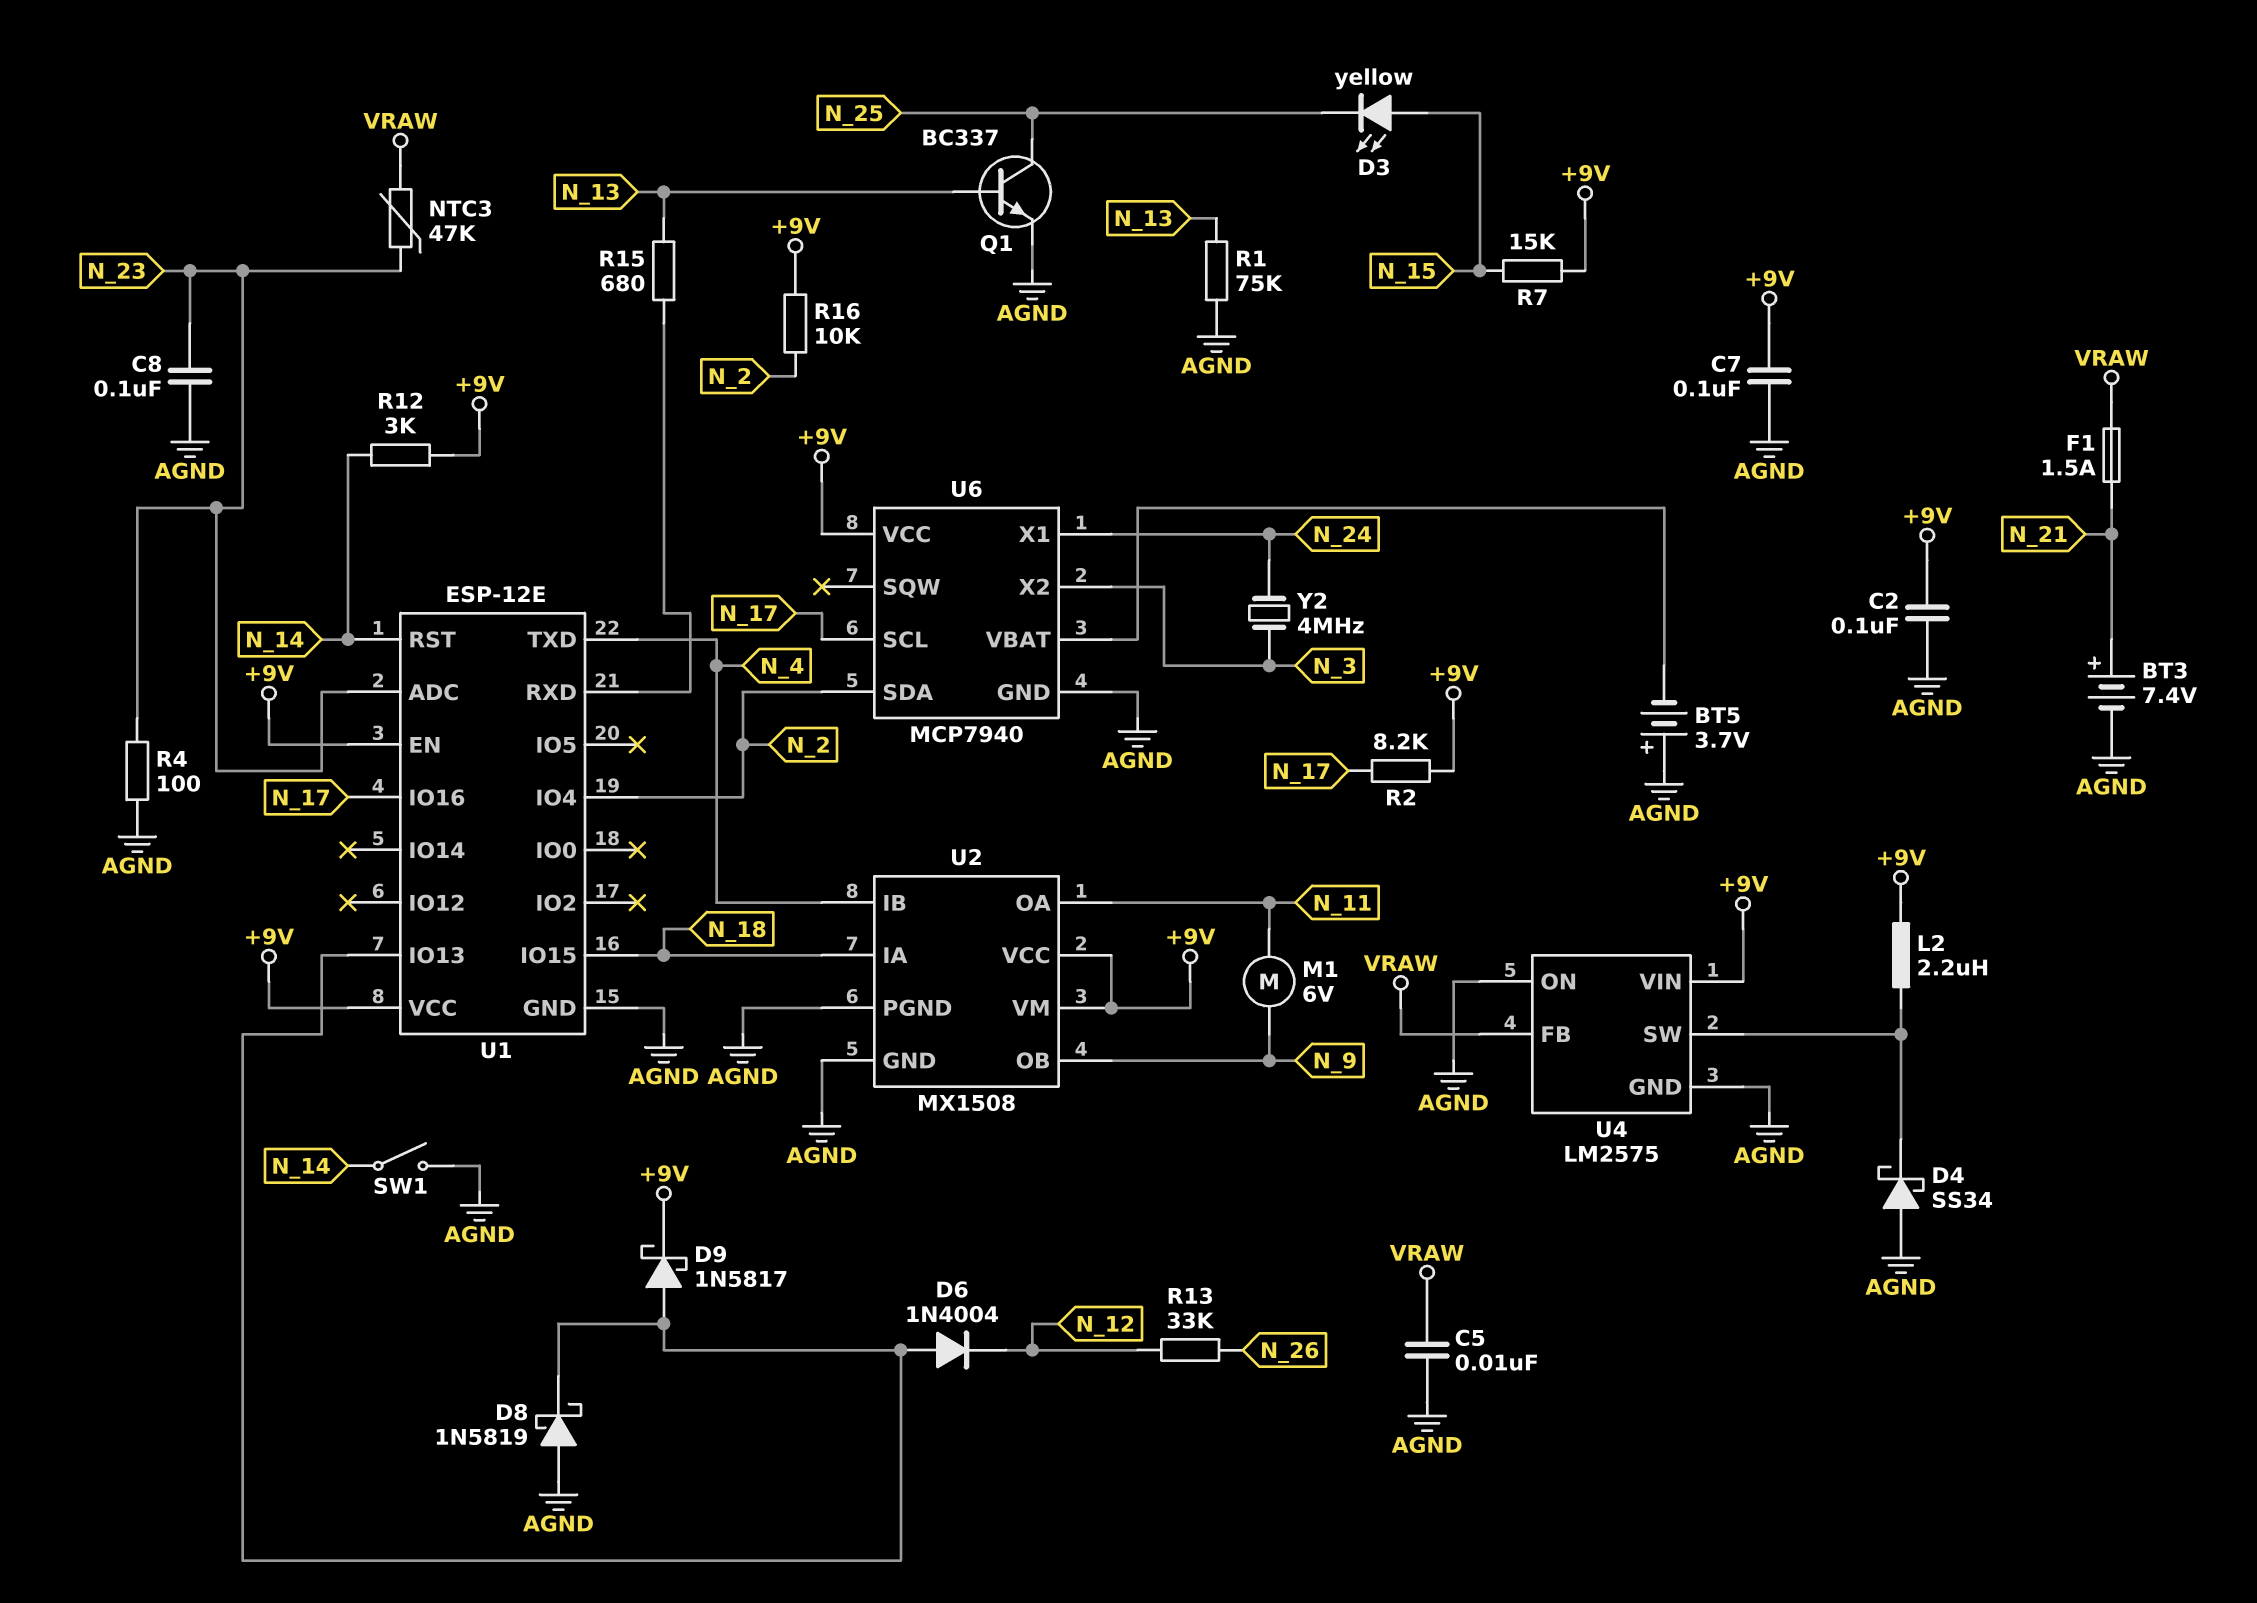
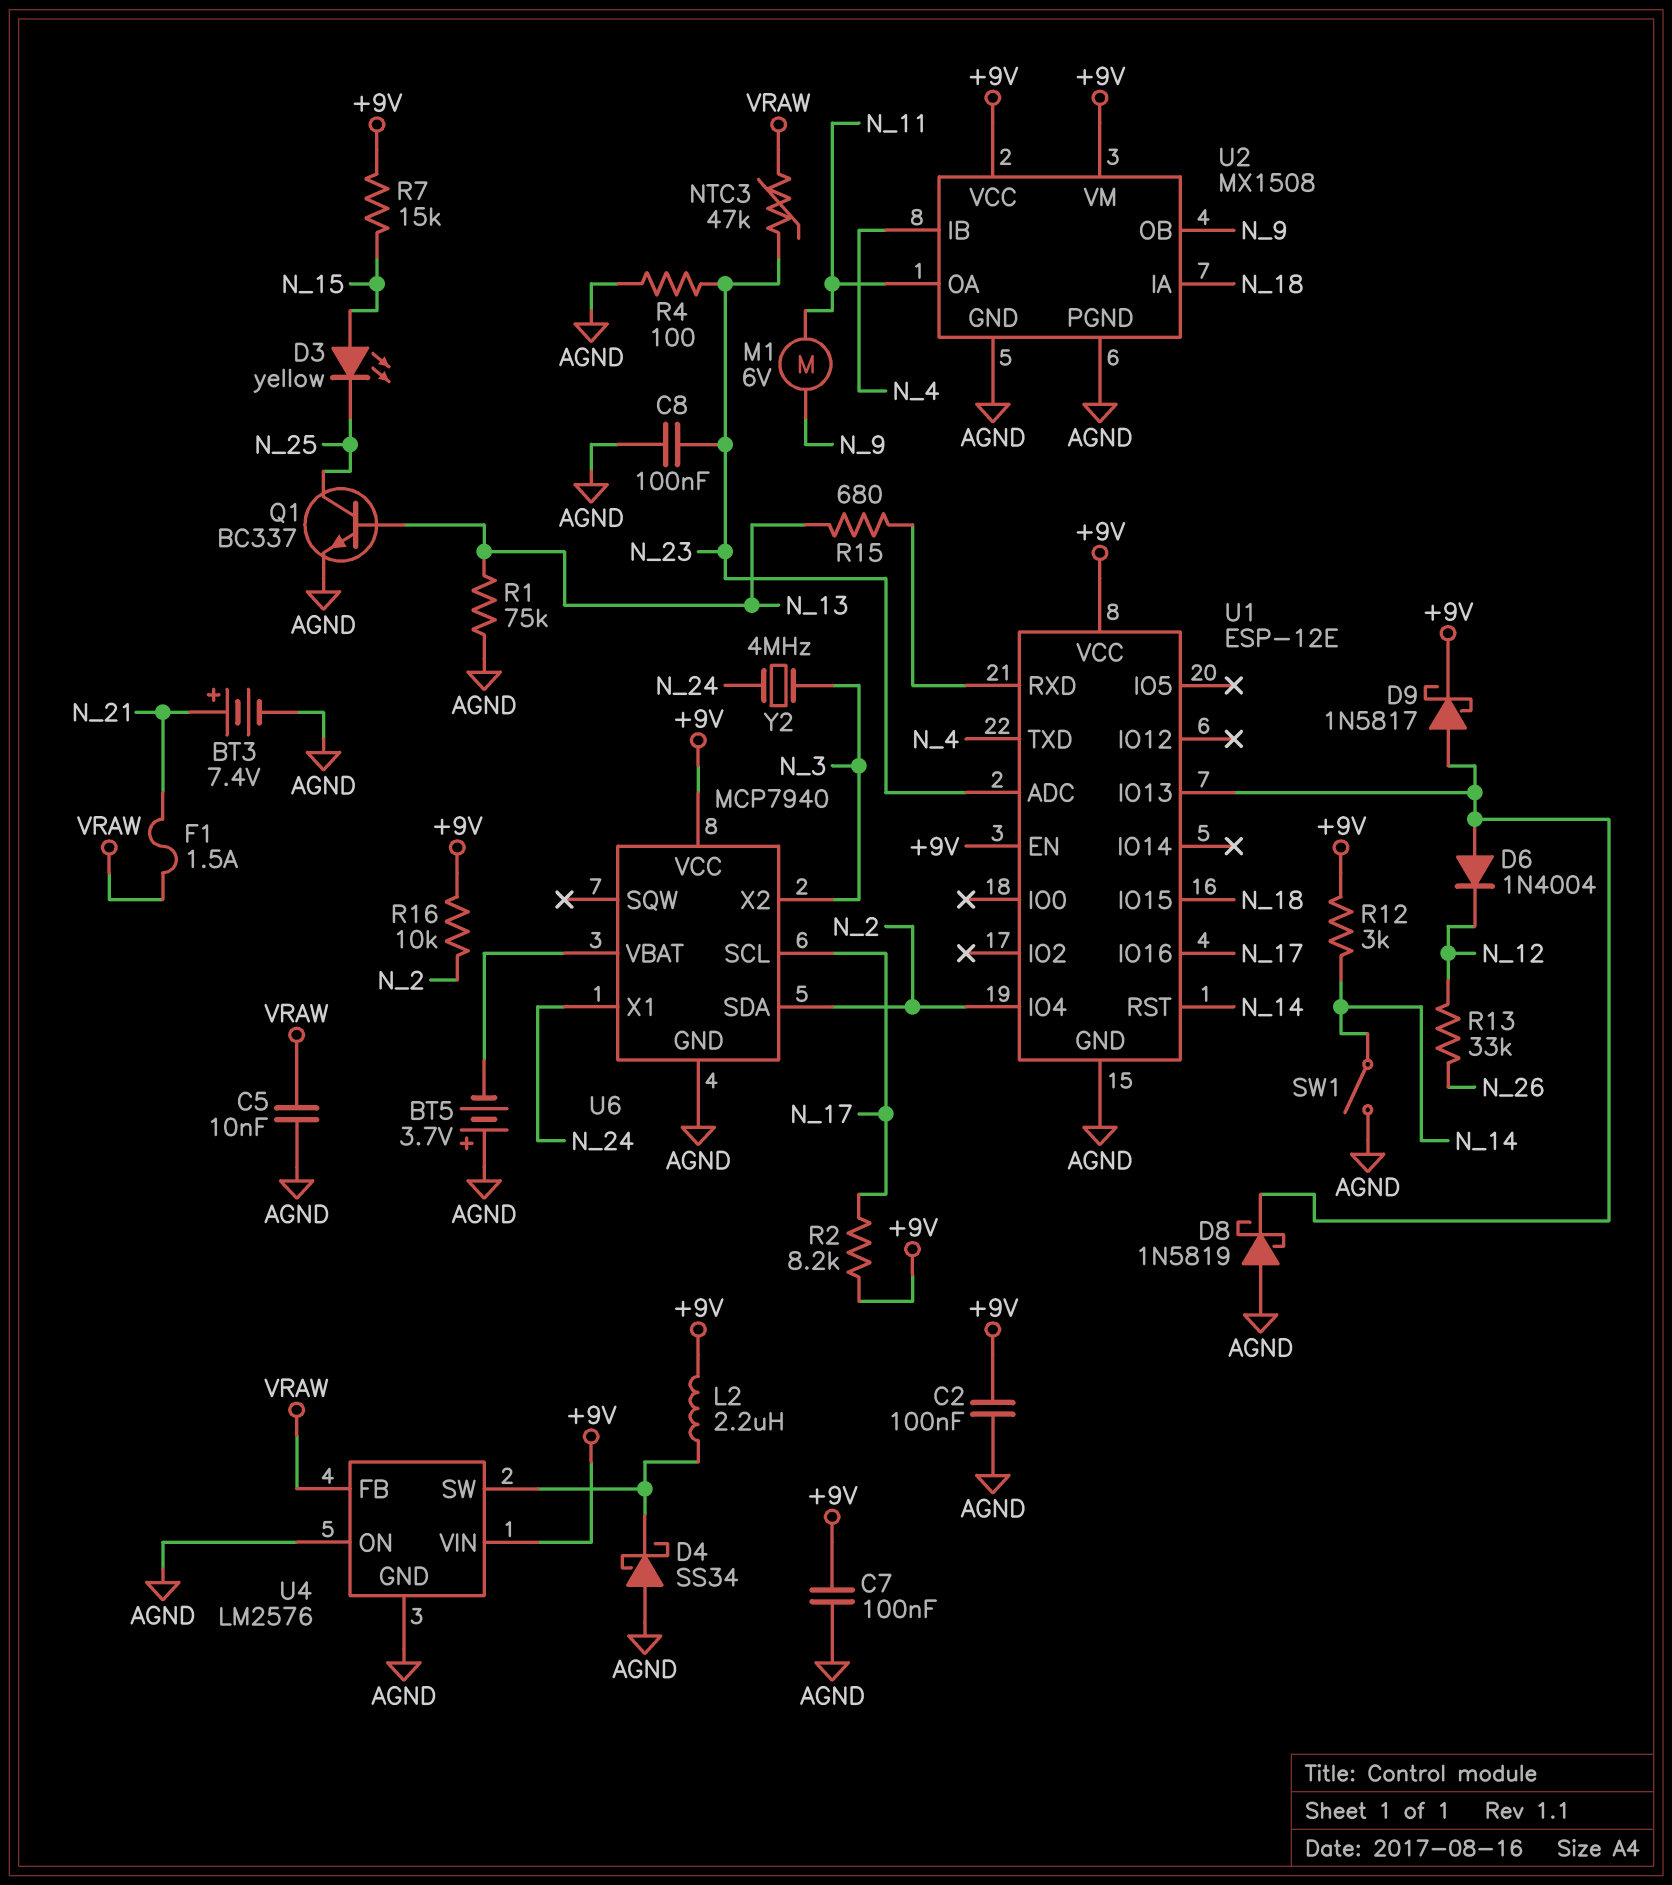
U4: LM2575 -> LM2576

